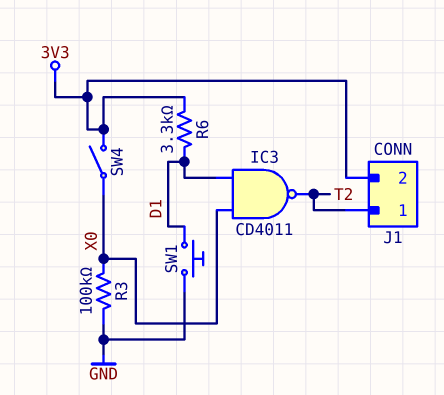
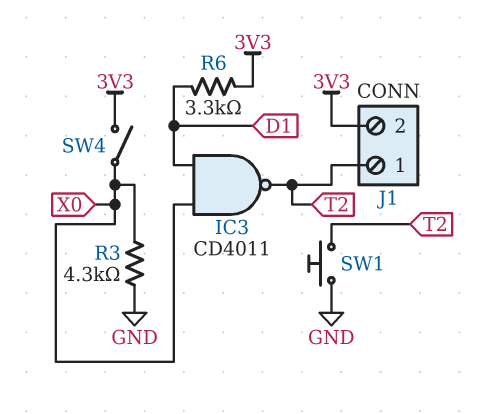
R3: 100k (GND, X0) -> 4.3k (GND, X0)
SW1: button (D1, GND) -> button (GND, T2)

